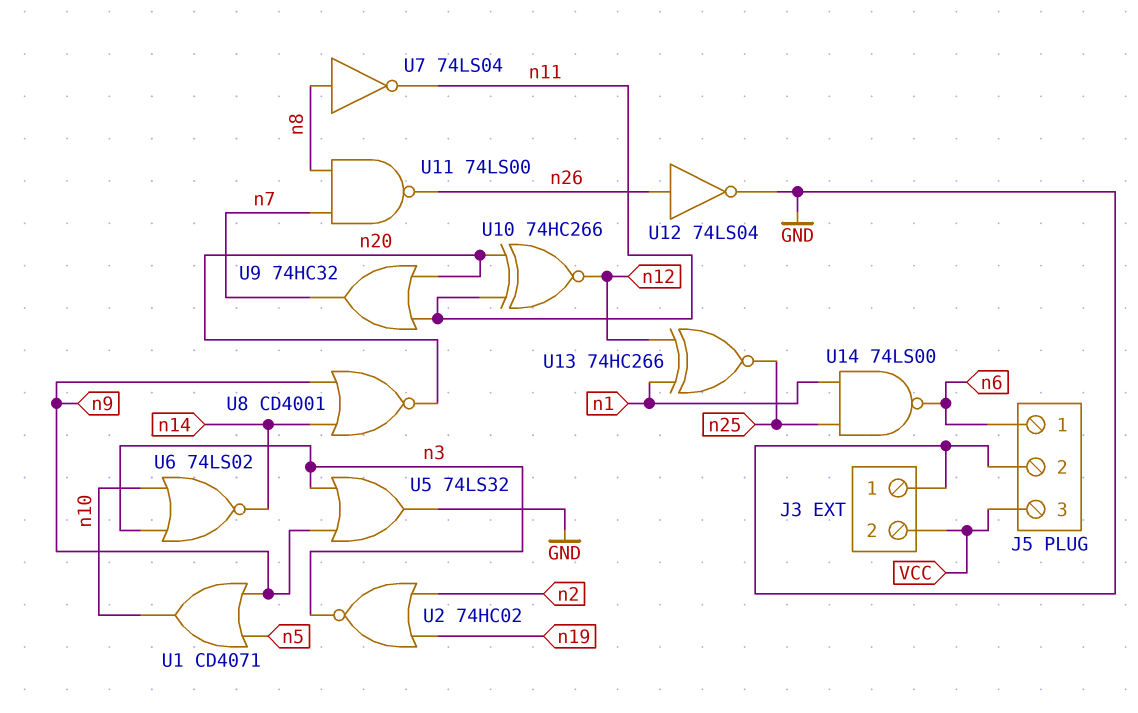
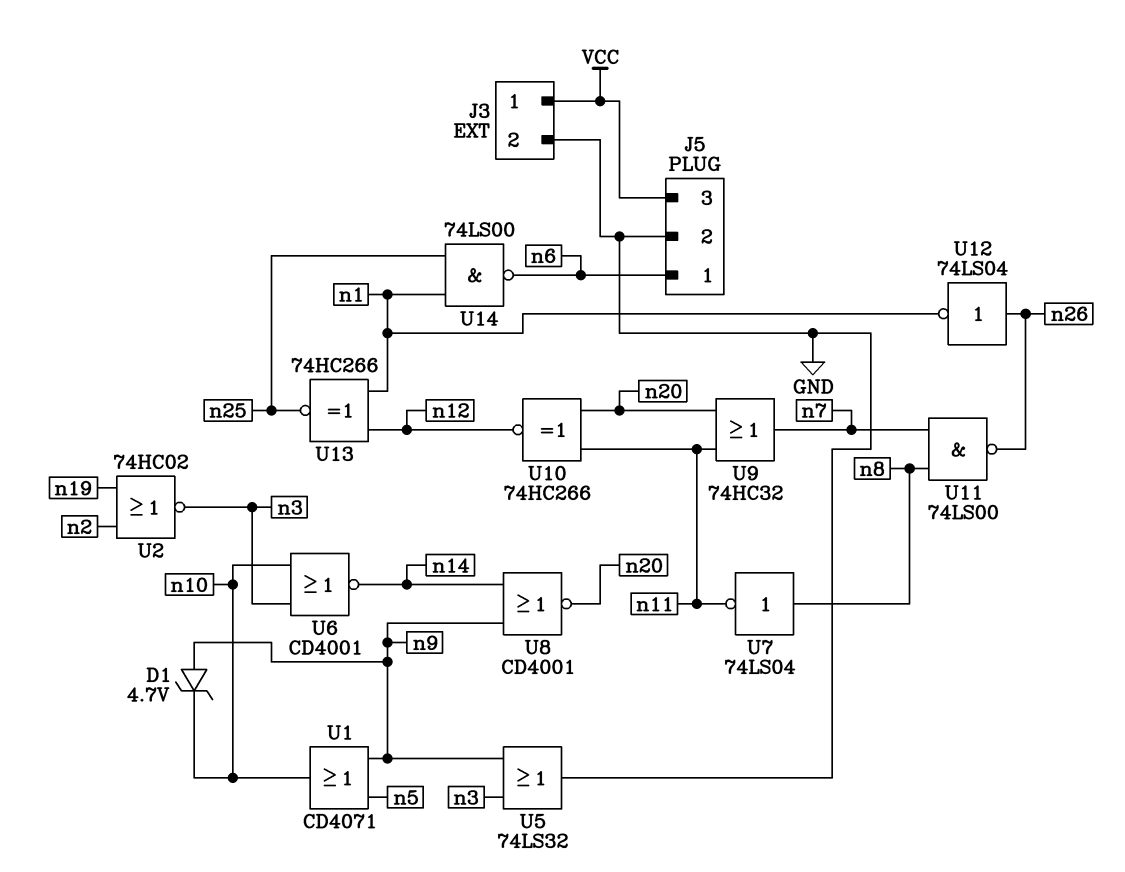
D1: none -> zener 4.7V (A n9, K n10)
J3 pin 1: GND -> VCC
J3 pin 2: VCC -> GND
U6: NOR 74LS02 (in n3, in n10, out n14) -> NOR CD4001 (in n3, in n10, out n14)
U12: NOT 74LS04 (in n26, out GND) -> NOT 74LS04 (in n26, out n1)

